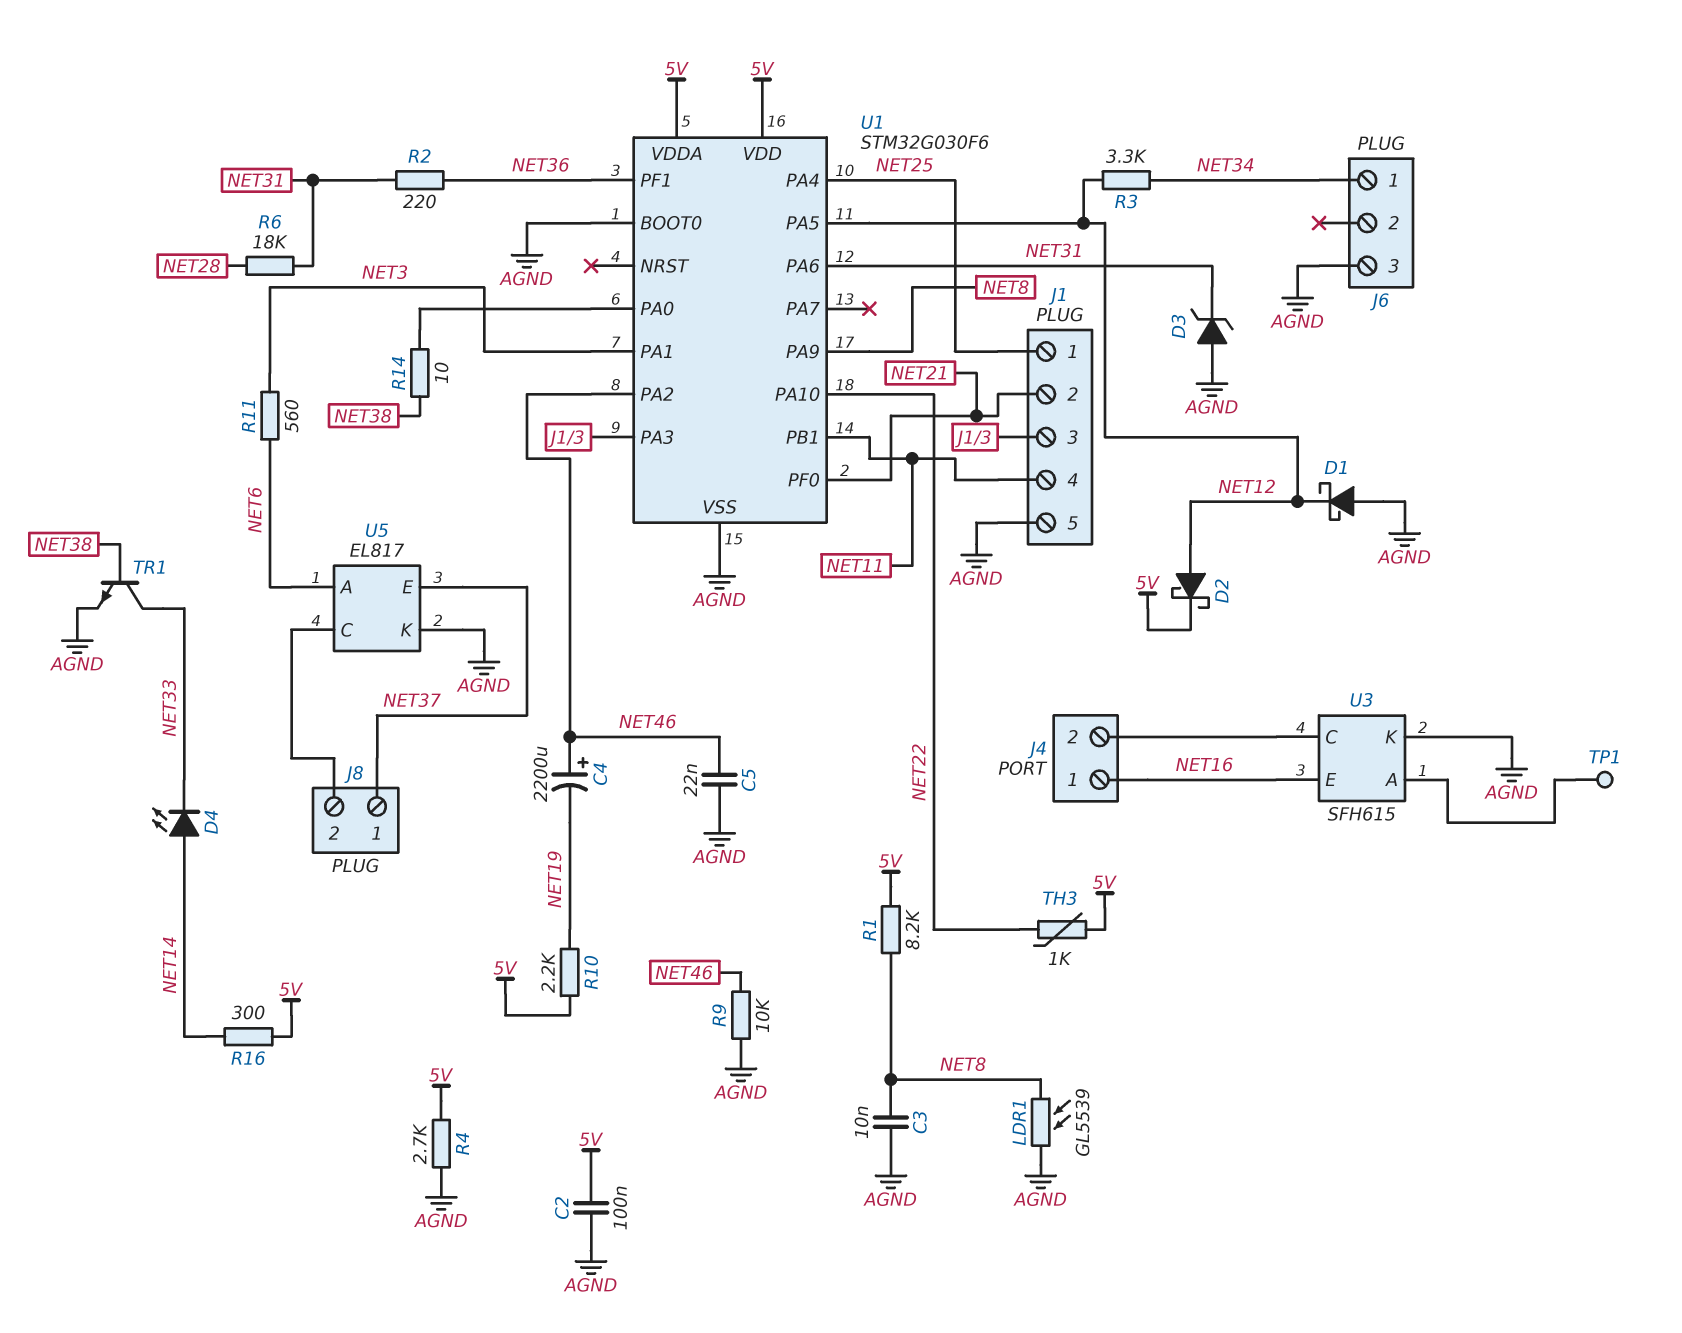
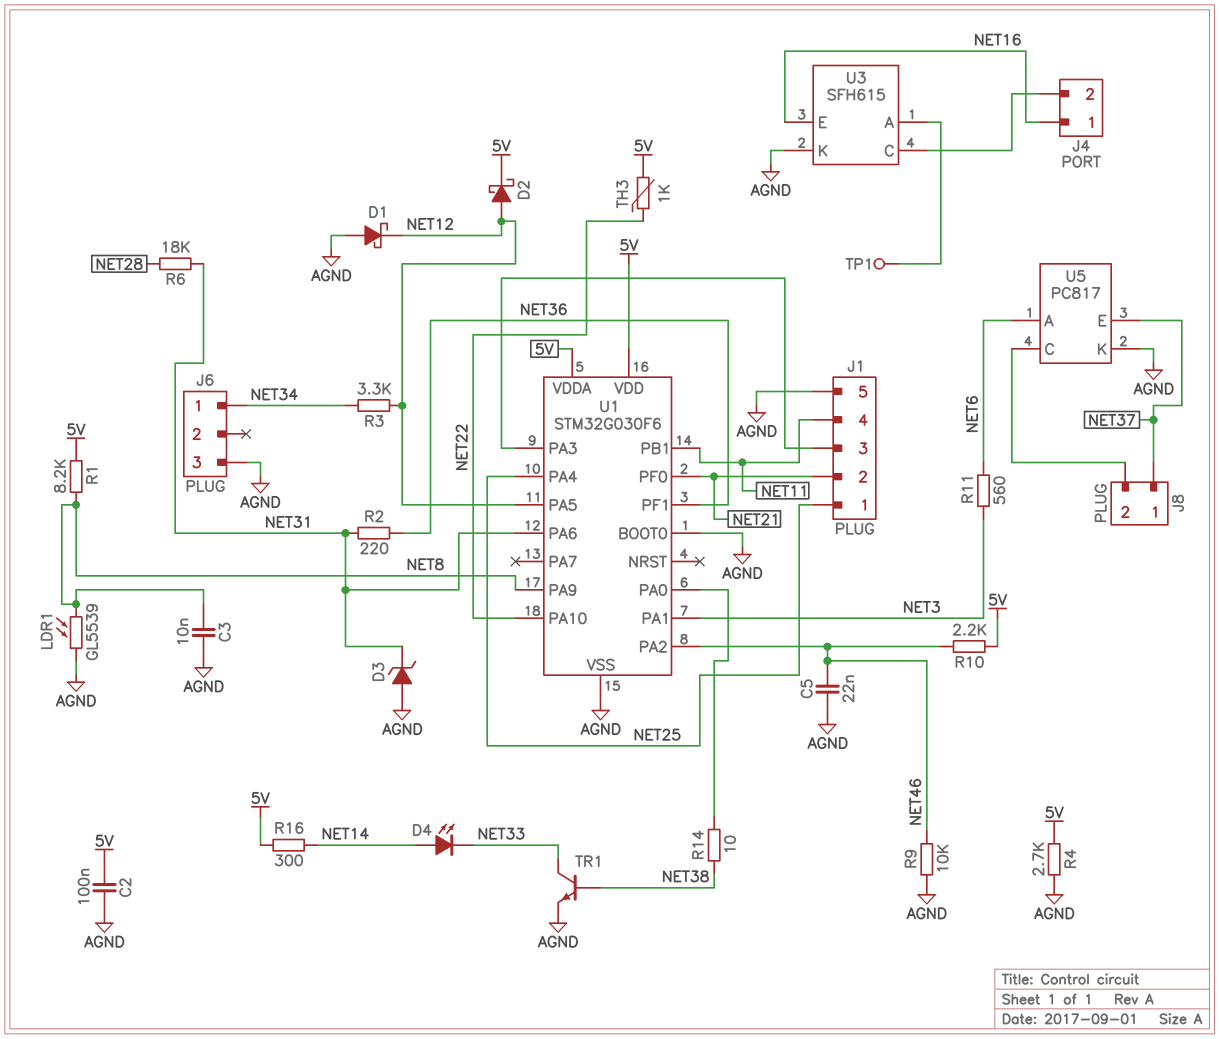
C4: 2200uF (plus NET46, minus NET19) -> none
R10: 2.2k (5V, NET19) -> 2.2k (5V, NET46)
U5: EL817 -> PC817

